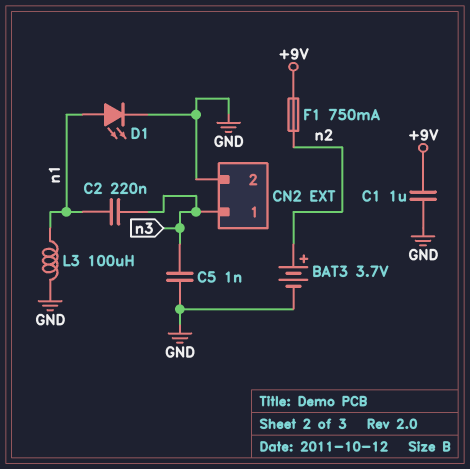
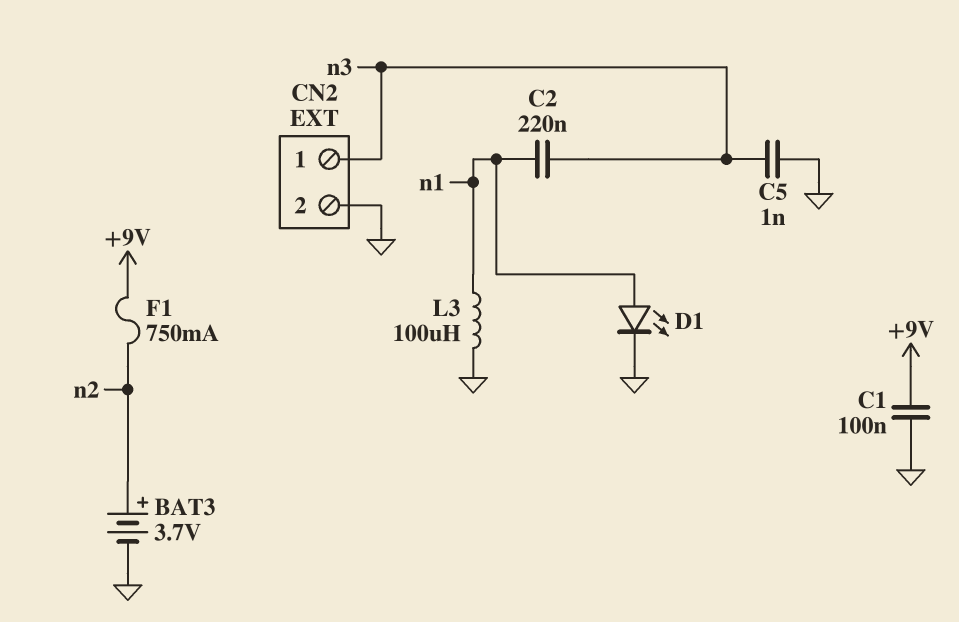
C1: 1uF (+9V, GND) -> 100nF (+9V, GND)

